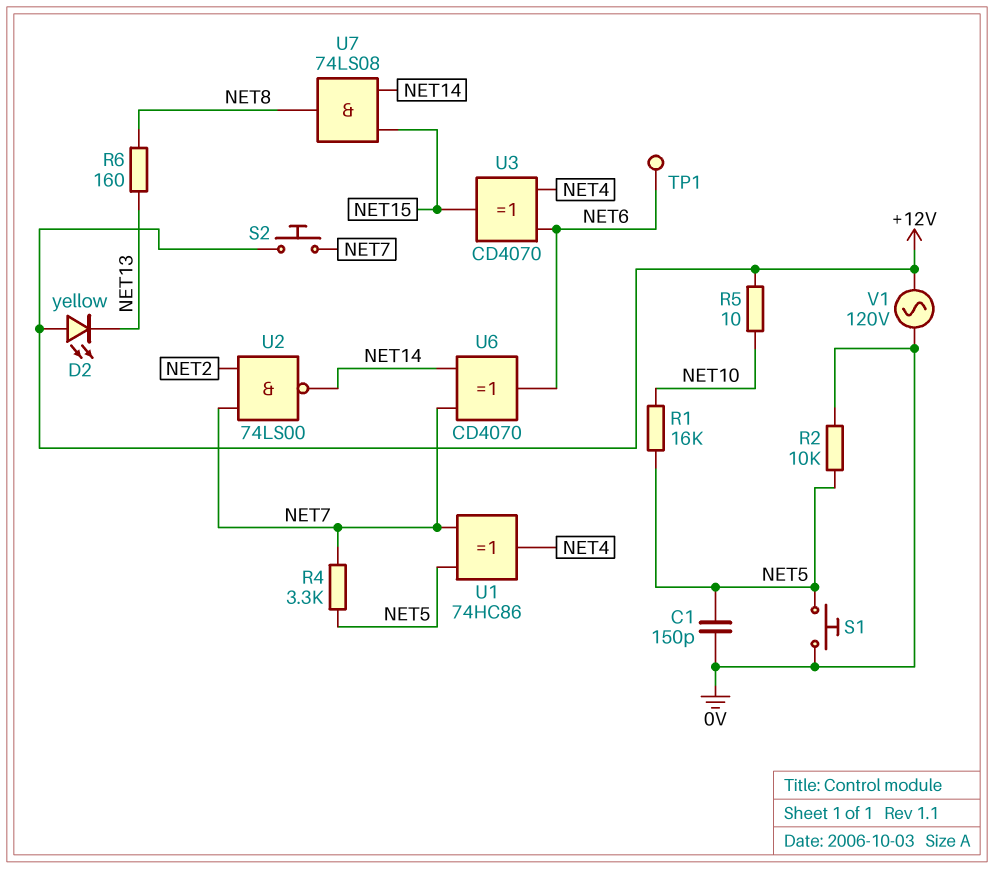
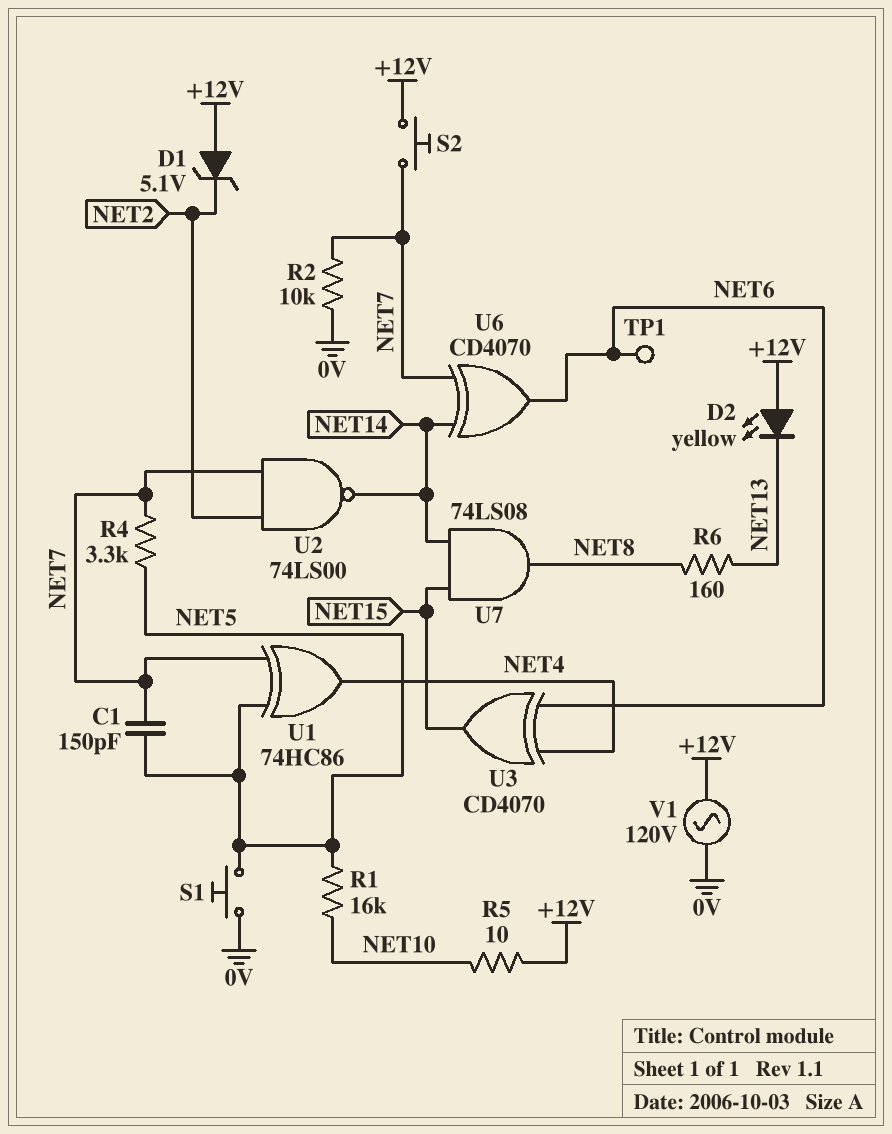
C1: 150pF (0V, NET5) -> 150pF (NET5, NET7)
D1: none -> zener 5.1V (A +12V, K NET2)
R2: 10k (0V, NET5) -> 10k (0V, NET7)

